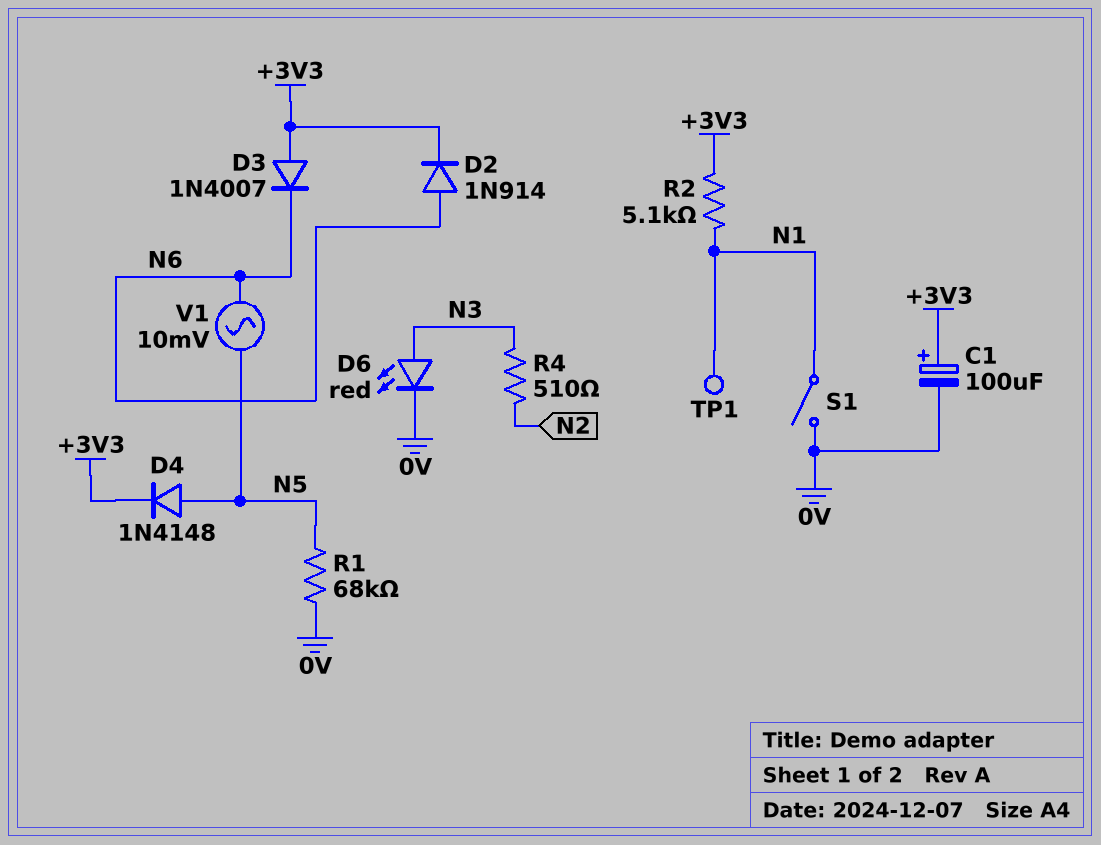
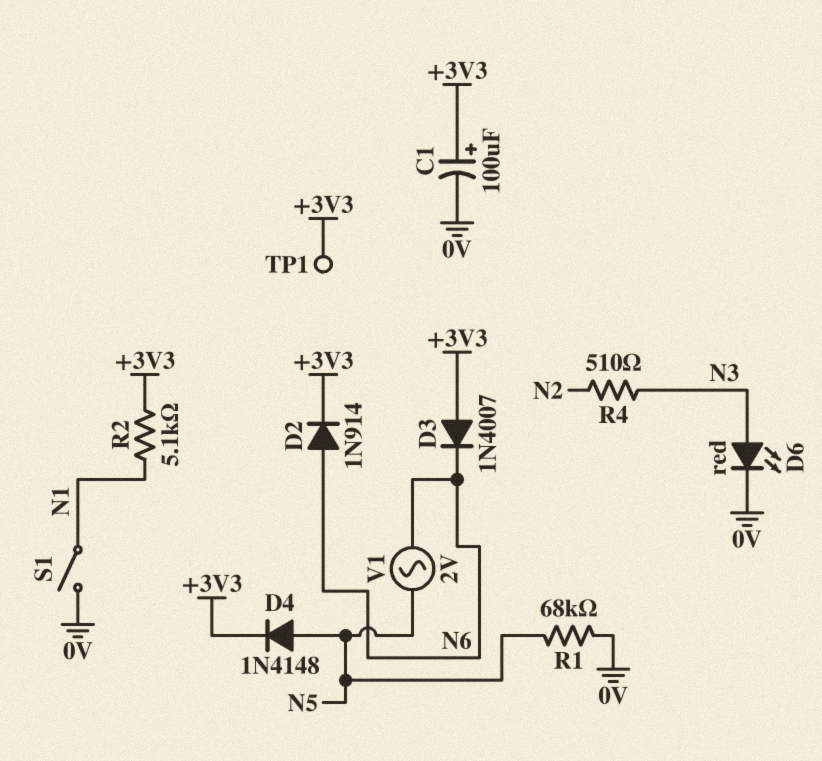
TP1: test point (N1) -> test point (+3V3)
V1: AC 10mV (N5, N6) -> AC 2V (N5, N6)

